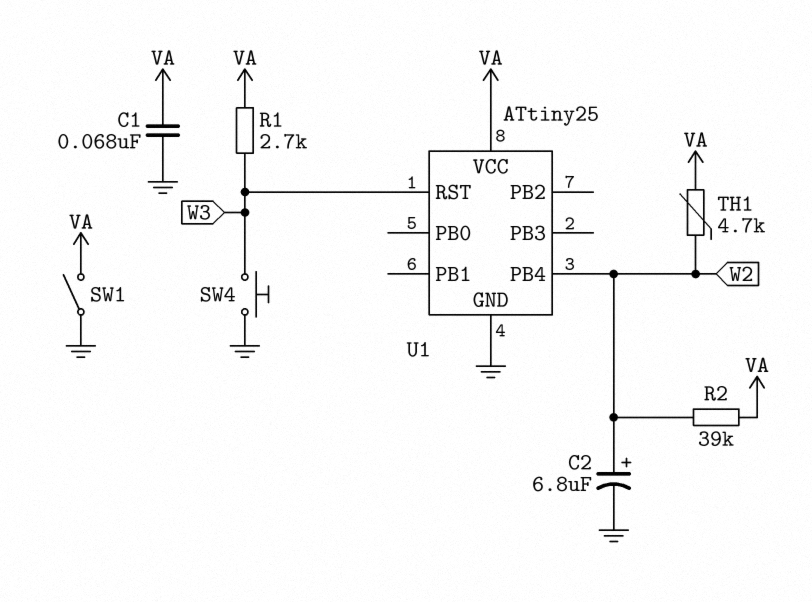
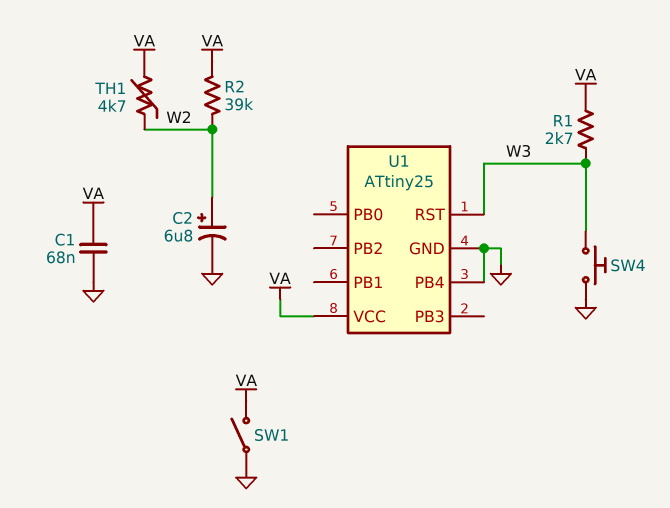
U1 pin PB4: W2 -> GND

